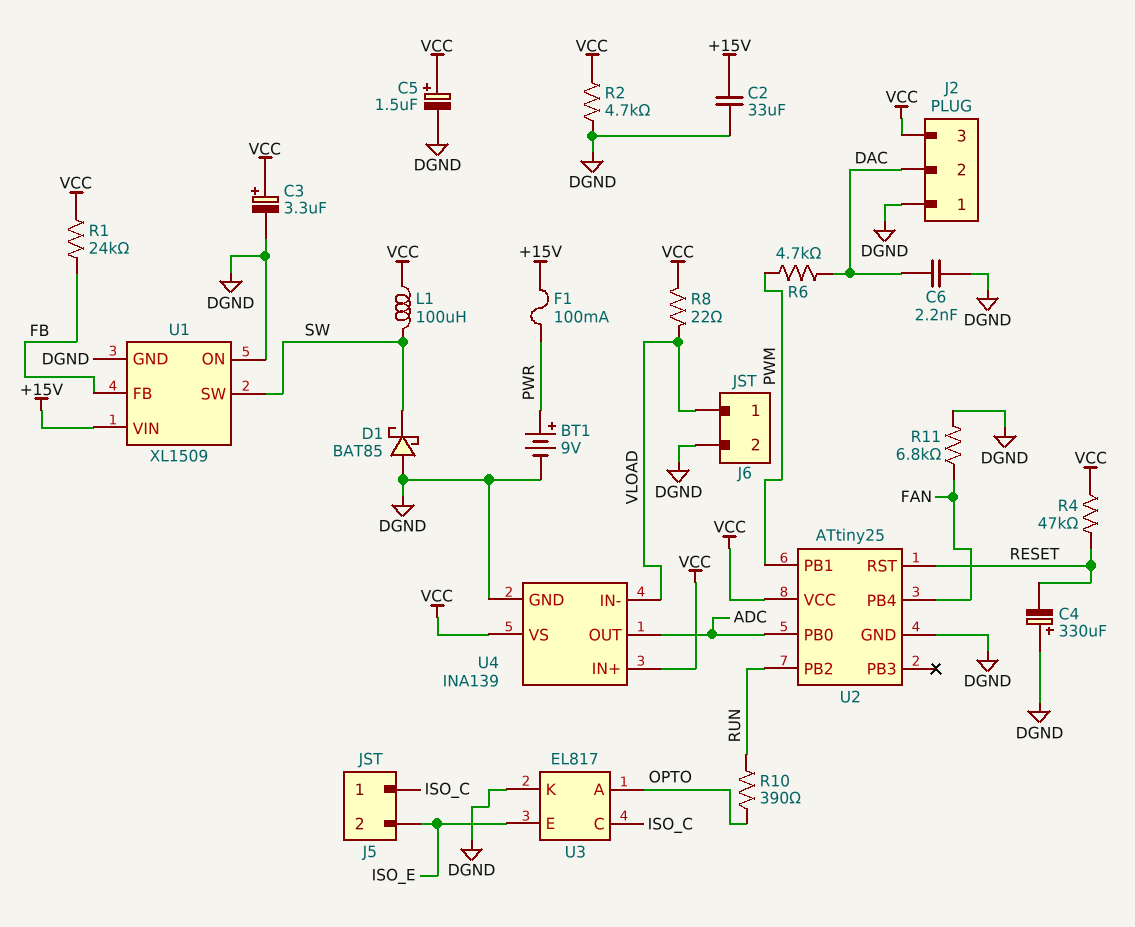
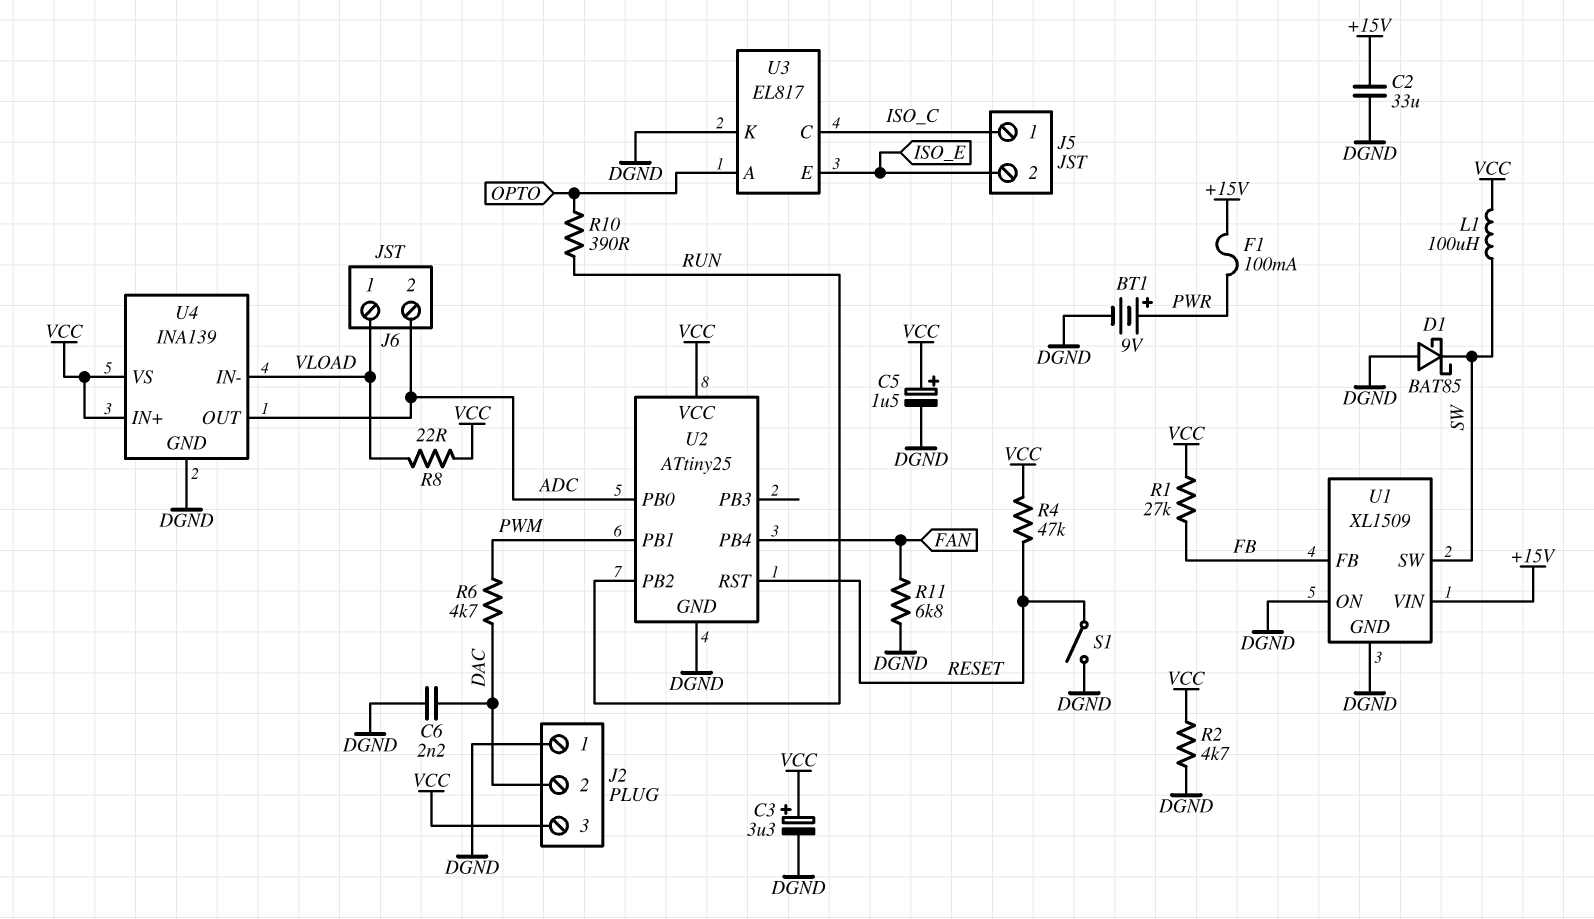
C4: 330uF (plus DGND, minus RESET) -> none
J6 pin 2: DGND -> ADC
R1: 24k (FB, VCC) -> 27k (FB, VCC)
S1: none -> switch (DGND, RESET)

